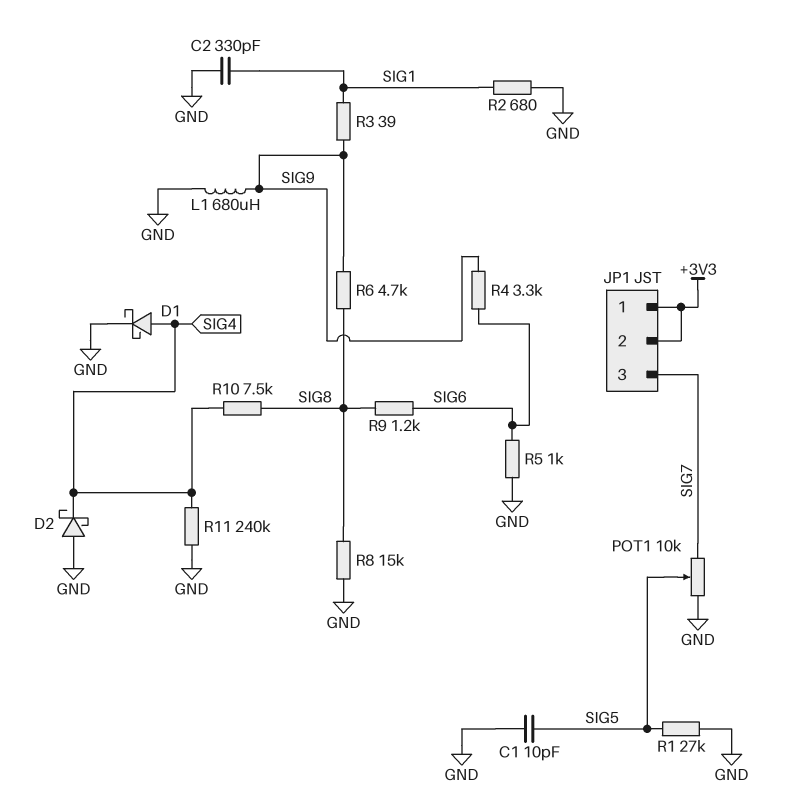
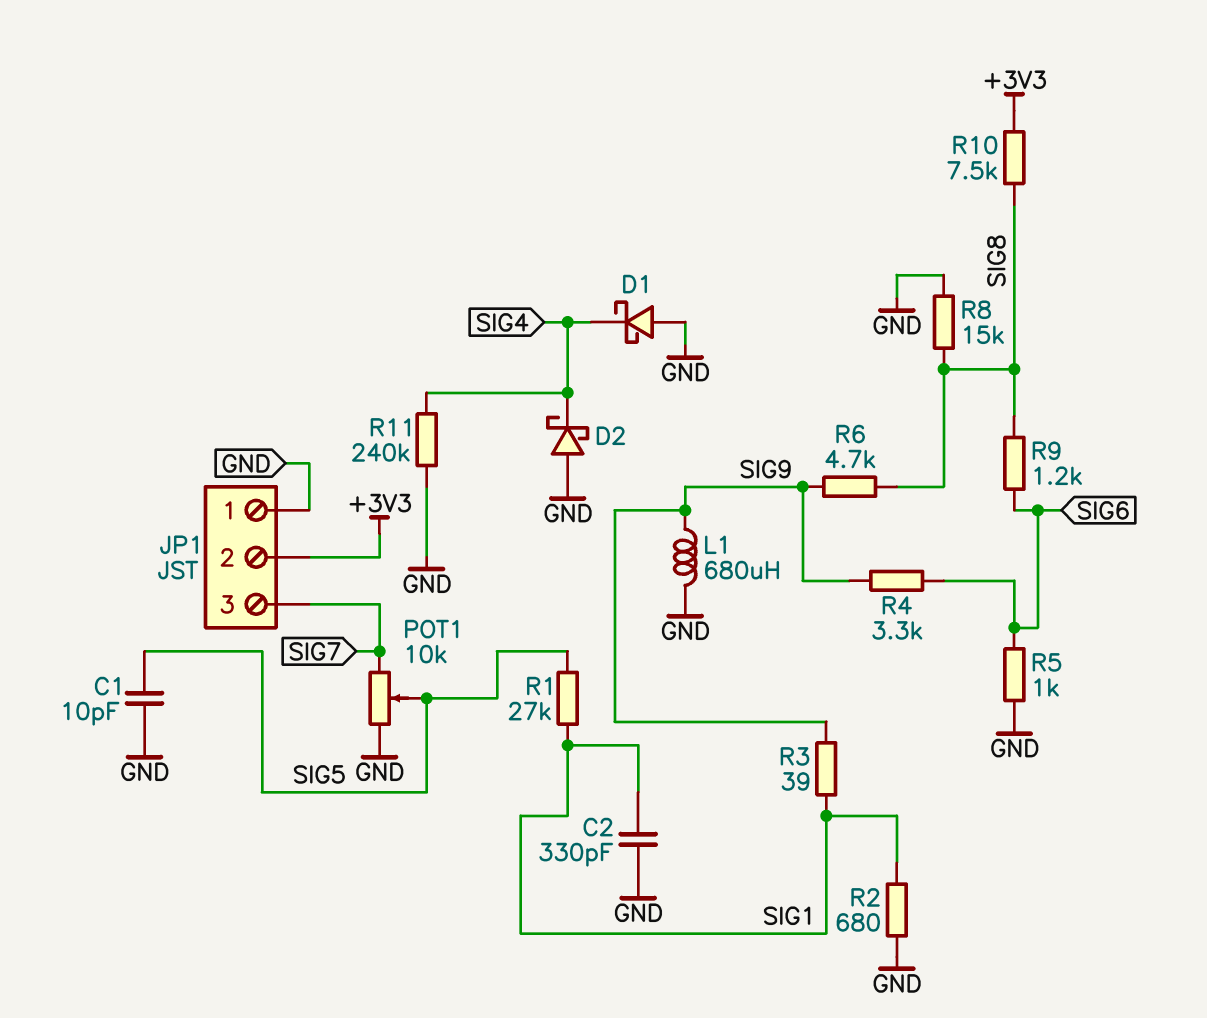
D1: schottky (A SIG4, K GND) -> schottky (A GND, K SIG4)
JP1 pin 1: +3V3 -> GND
R1: 27k (GND, SIG5) -> 27k (SIG1, SIG5)
R10: 7.5k (SIG4, SIG8) -> 7.5k (+3V3, SIG8)

